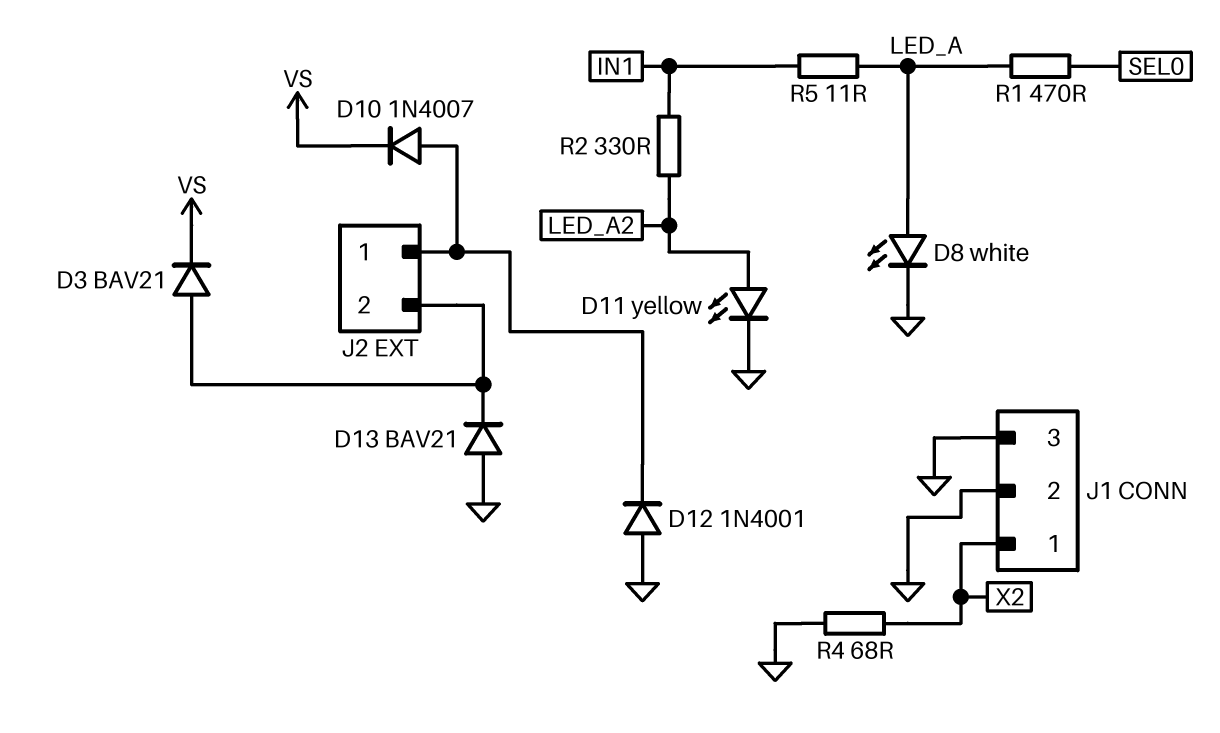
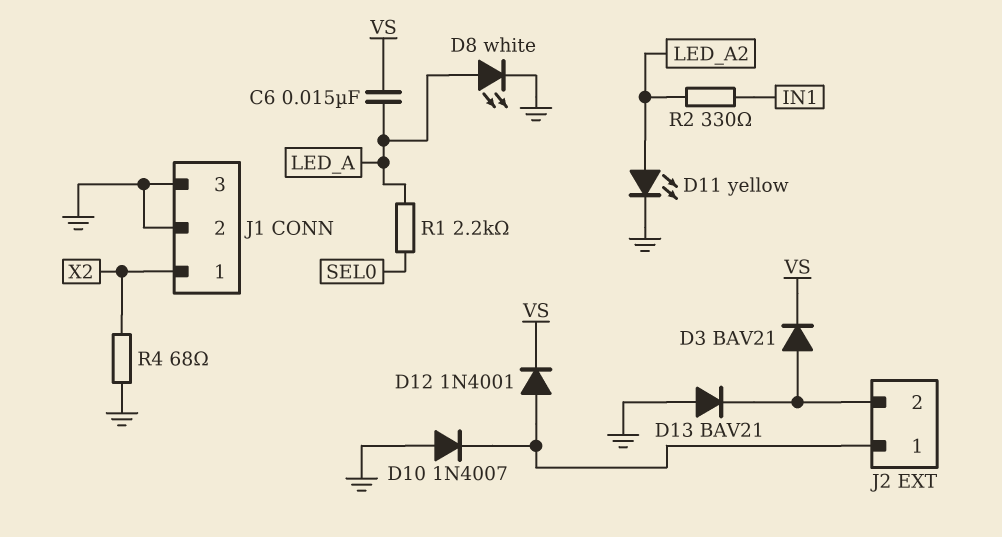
C6: none -> 15nF (LED_A, VS)
D10: diode 1N4007 (A J2/1, K VS) -> diode 1N4007 (A GND, K J2/1)
D12: diode 1N4001 (A GND, K J2/1) -> diode 1N4001 (A J2/1, K VS)
R1: 470 (LED_A, SEL0) -> 2.2k (LED_A, SEL0)
R5: 11 (IN1, LED_A) -> none

